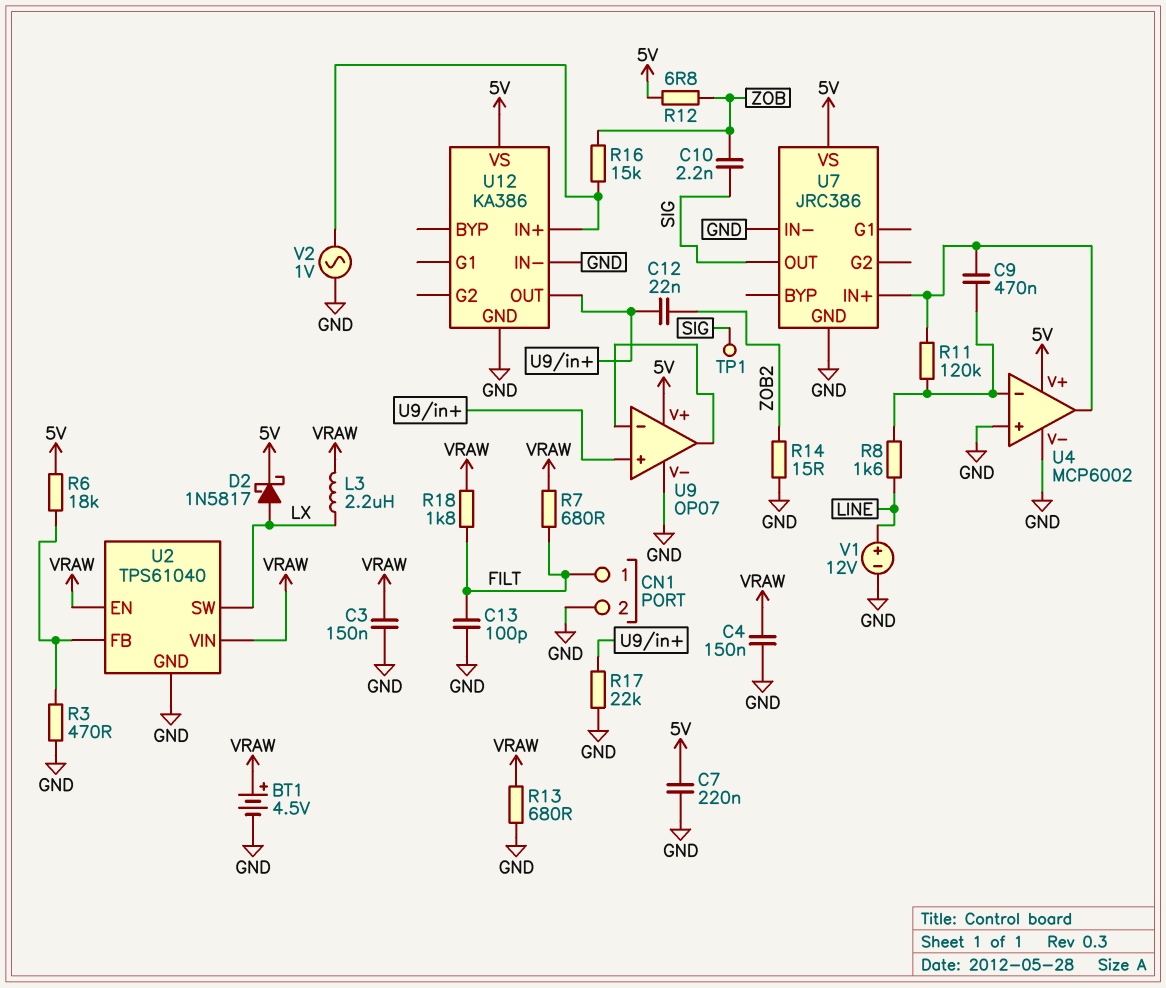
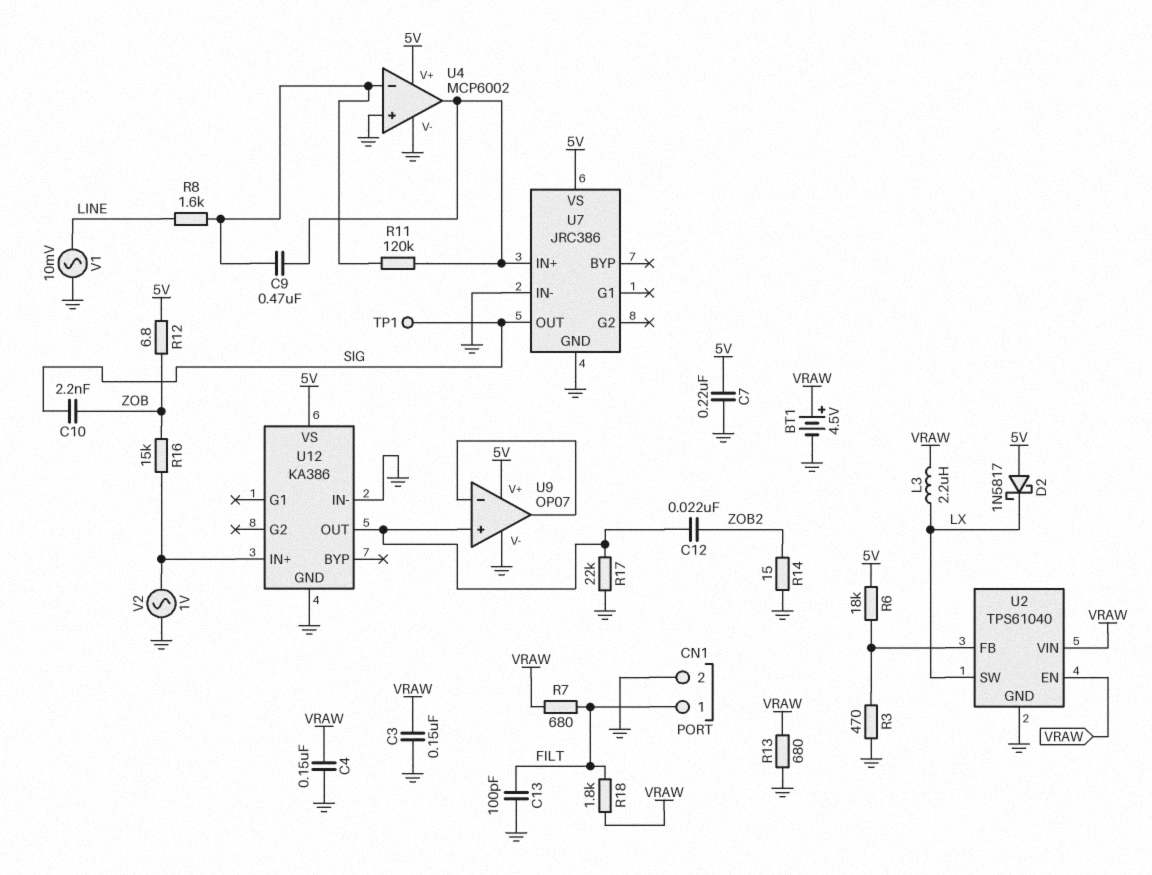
D2: schottky 1N5817 (A LX, K 5V) -> schottky 1N5817 (A 5V, K LX)
V1: 12V (plus LINE, minus GND) -> AC 10mV (GND, LINE)

